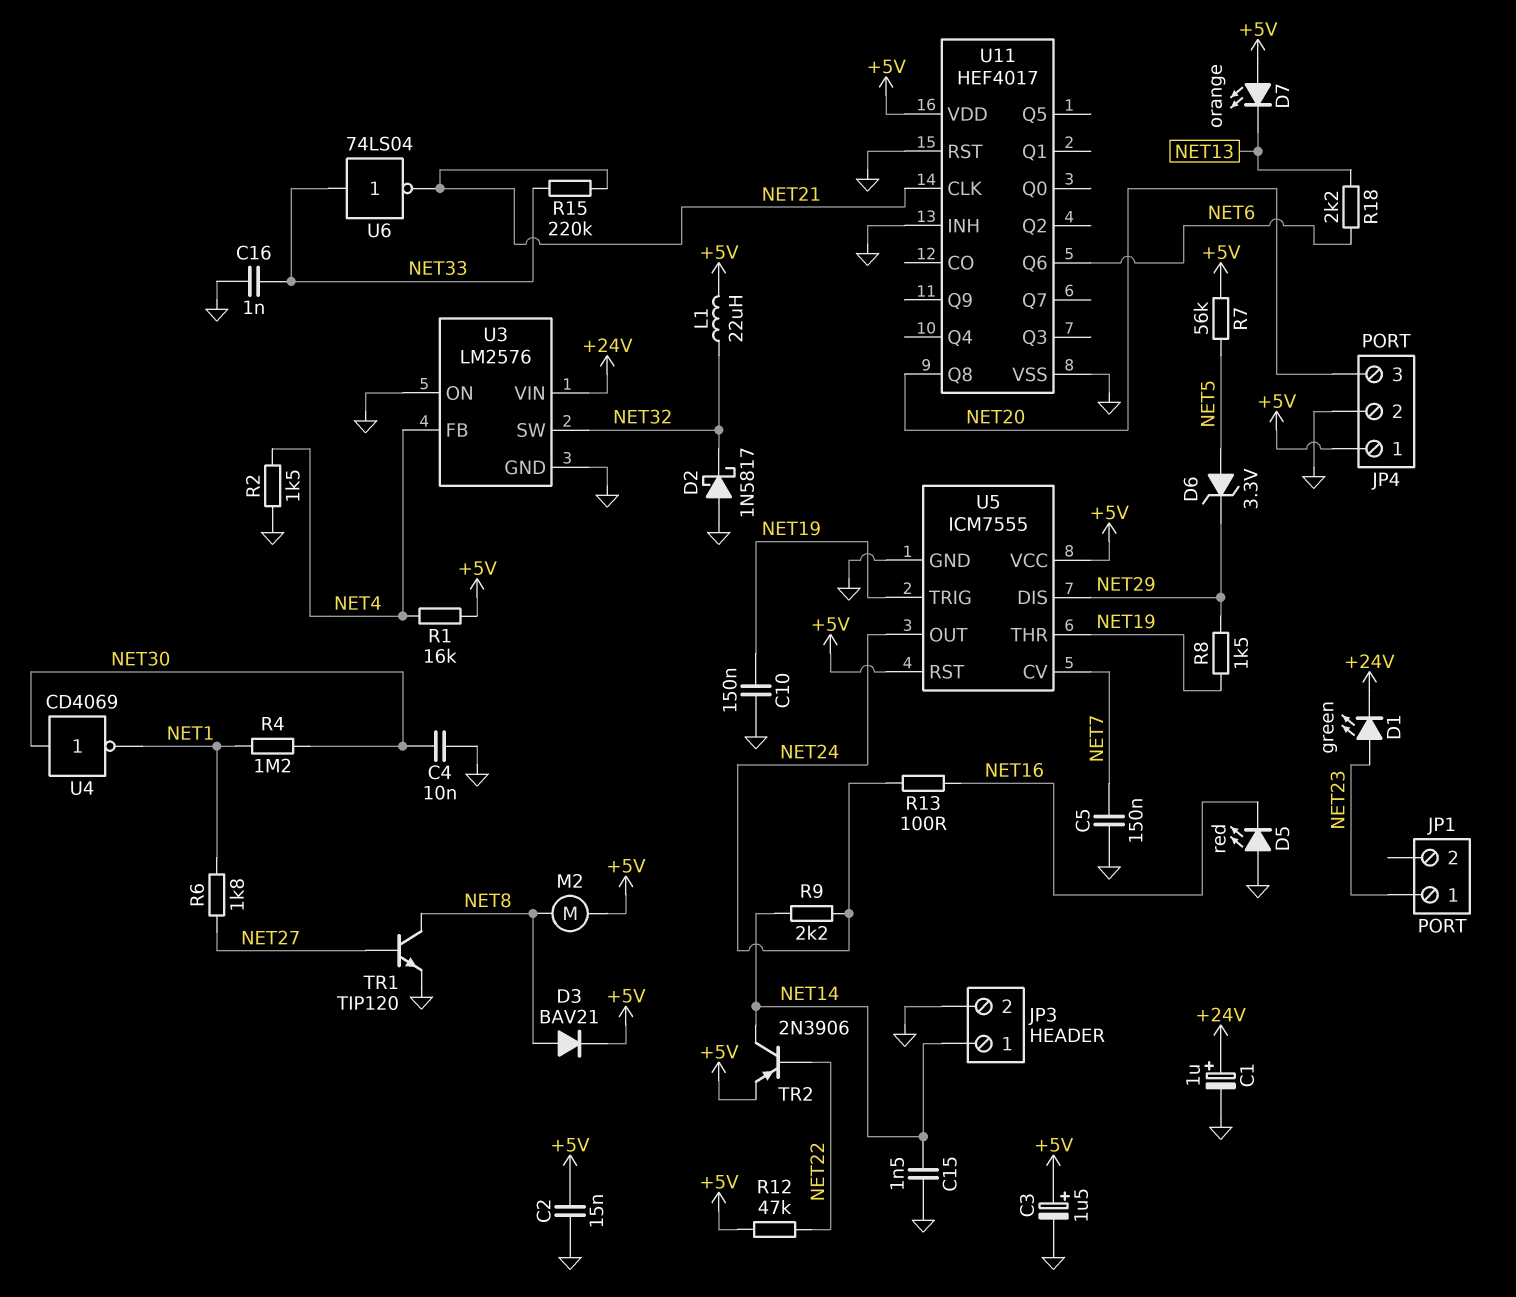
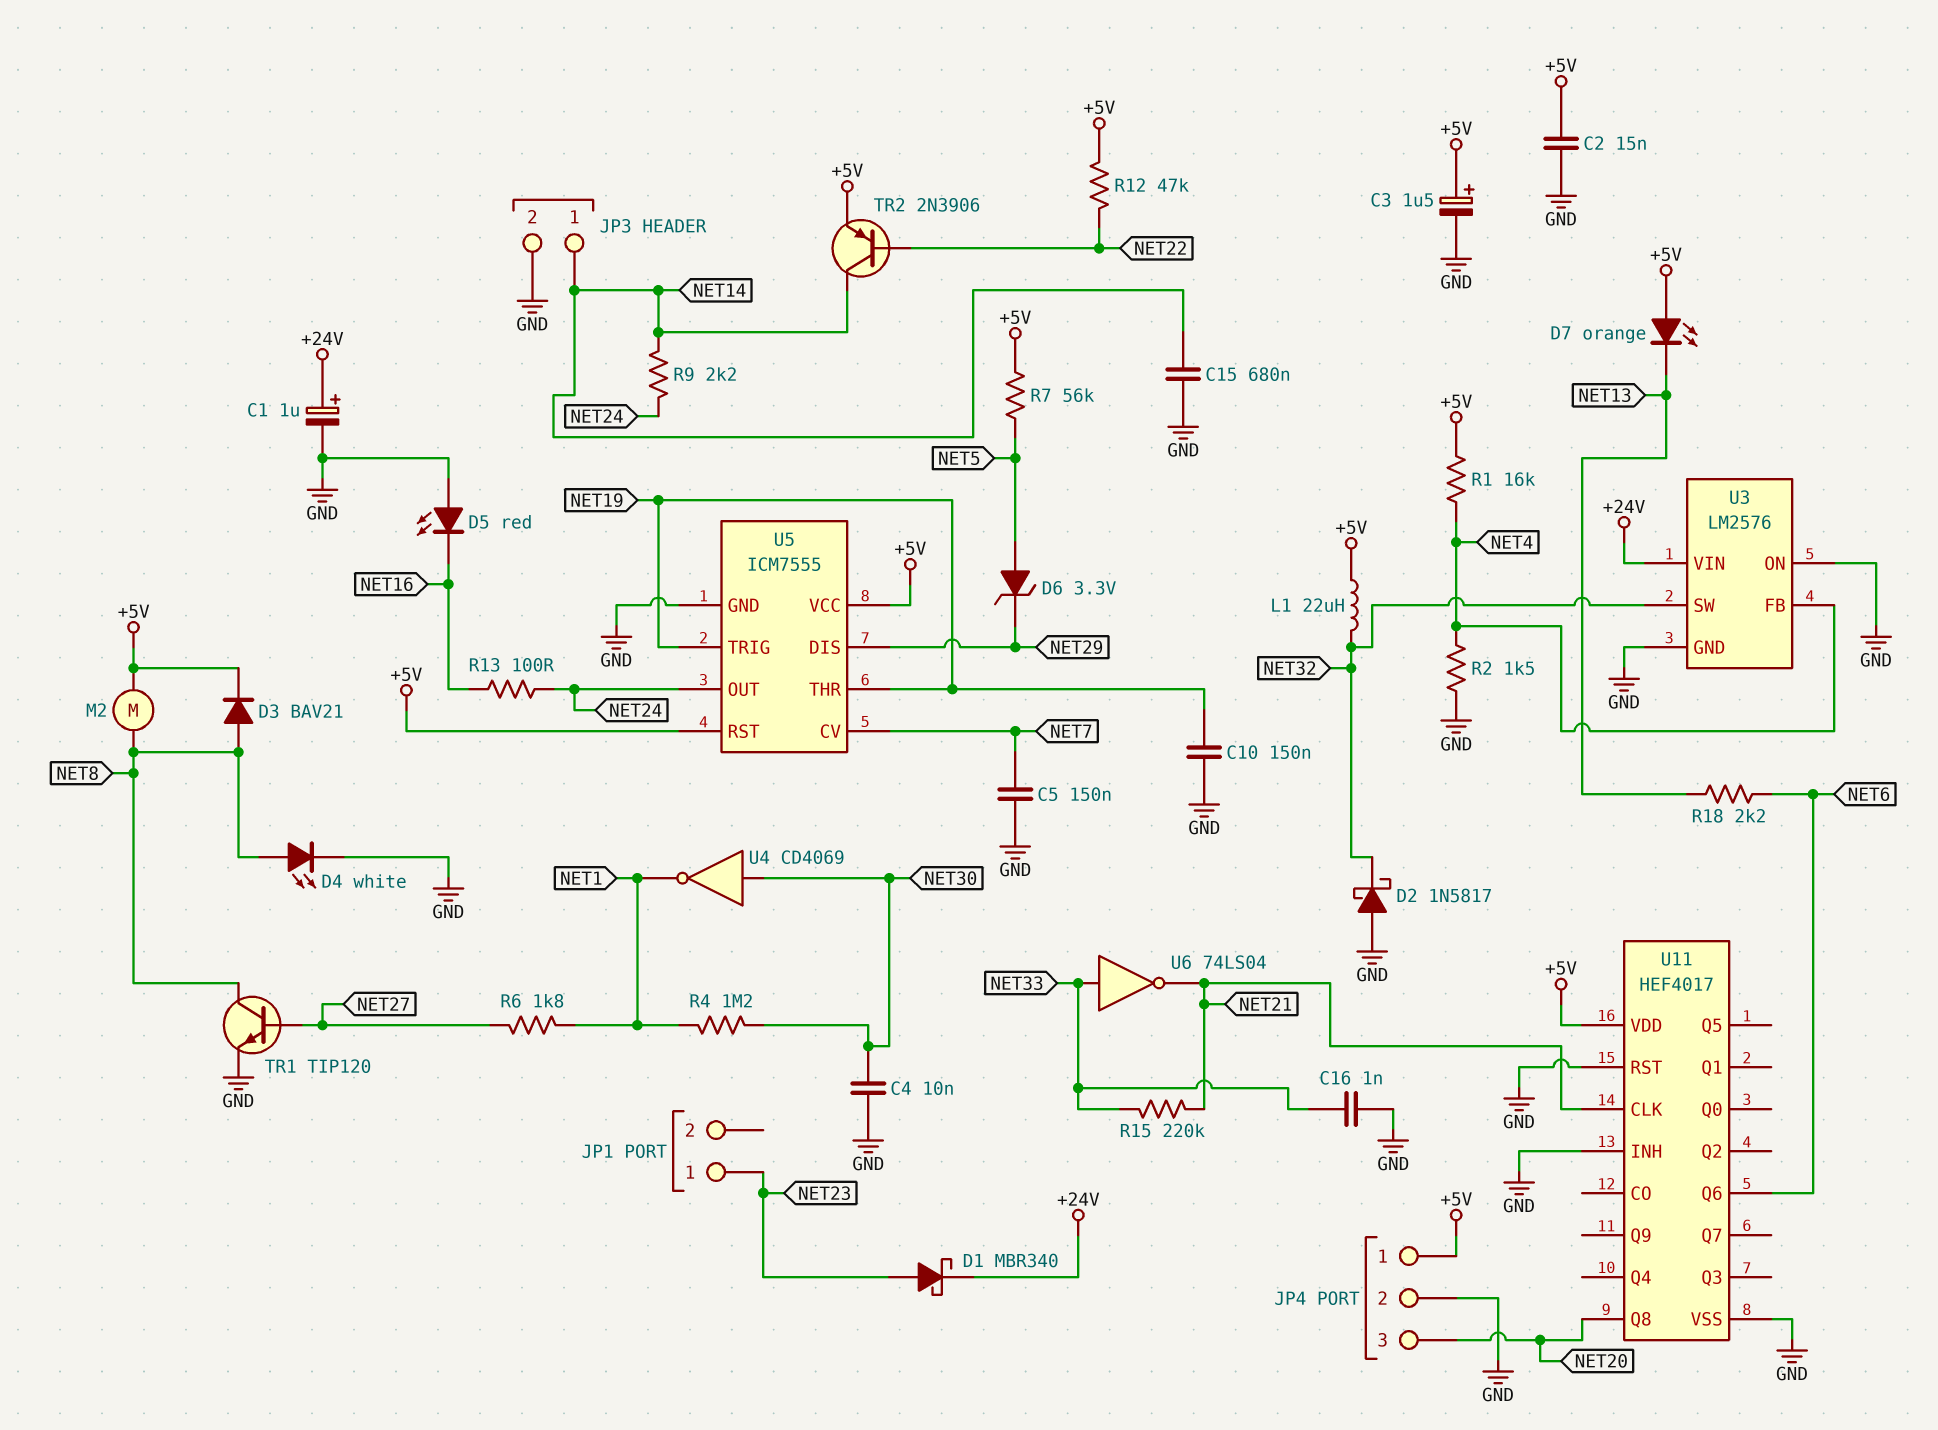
C15: 1.5nF (GND, NET14) -> 680nF (GND, NET14)
D1: LED green (A NET23, K +24V) -> schottky MBR340 (A NET23, K +24V)
D4: none -> LED white (A NET8, K GND)
R8: 1.5k (NET19, NET29) -> none

